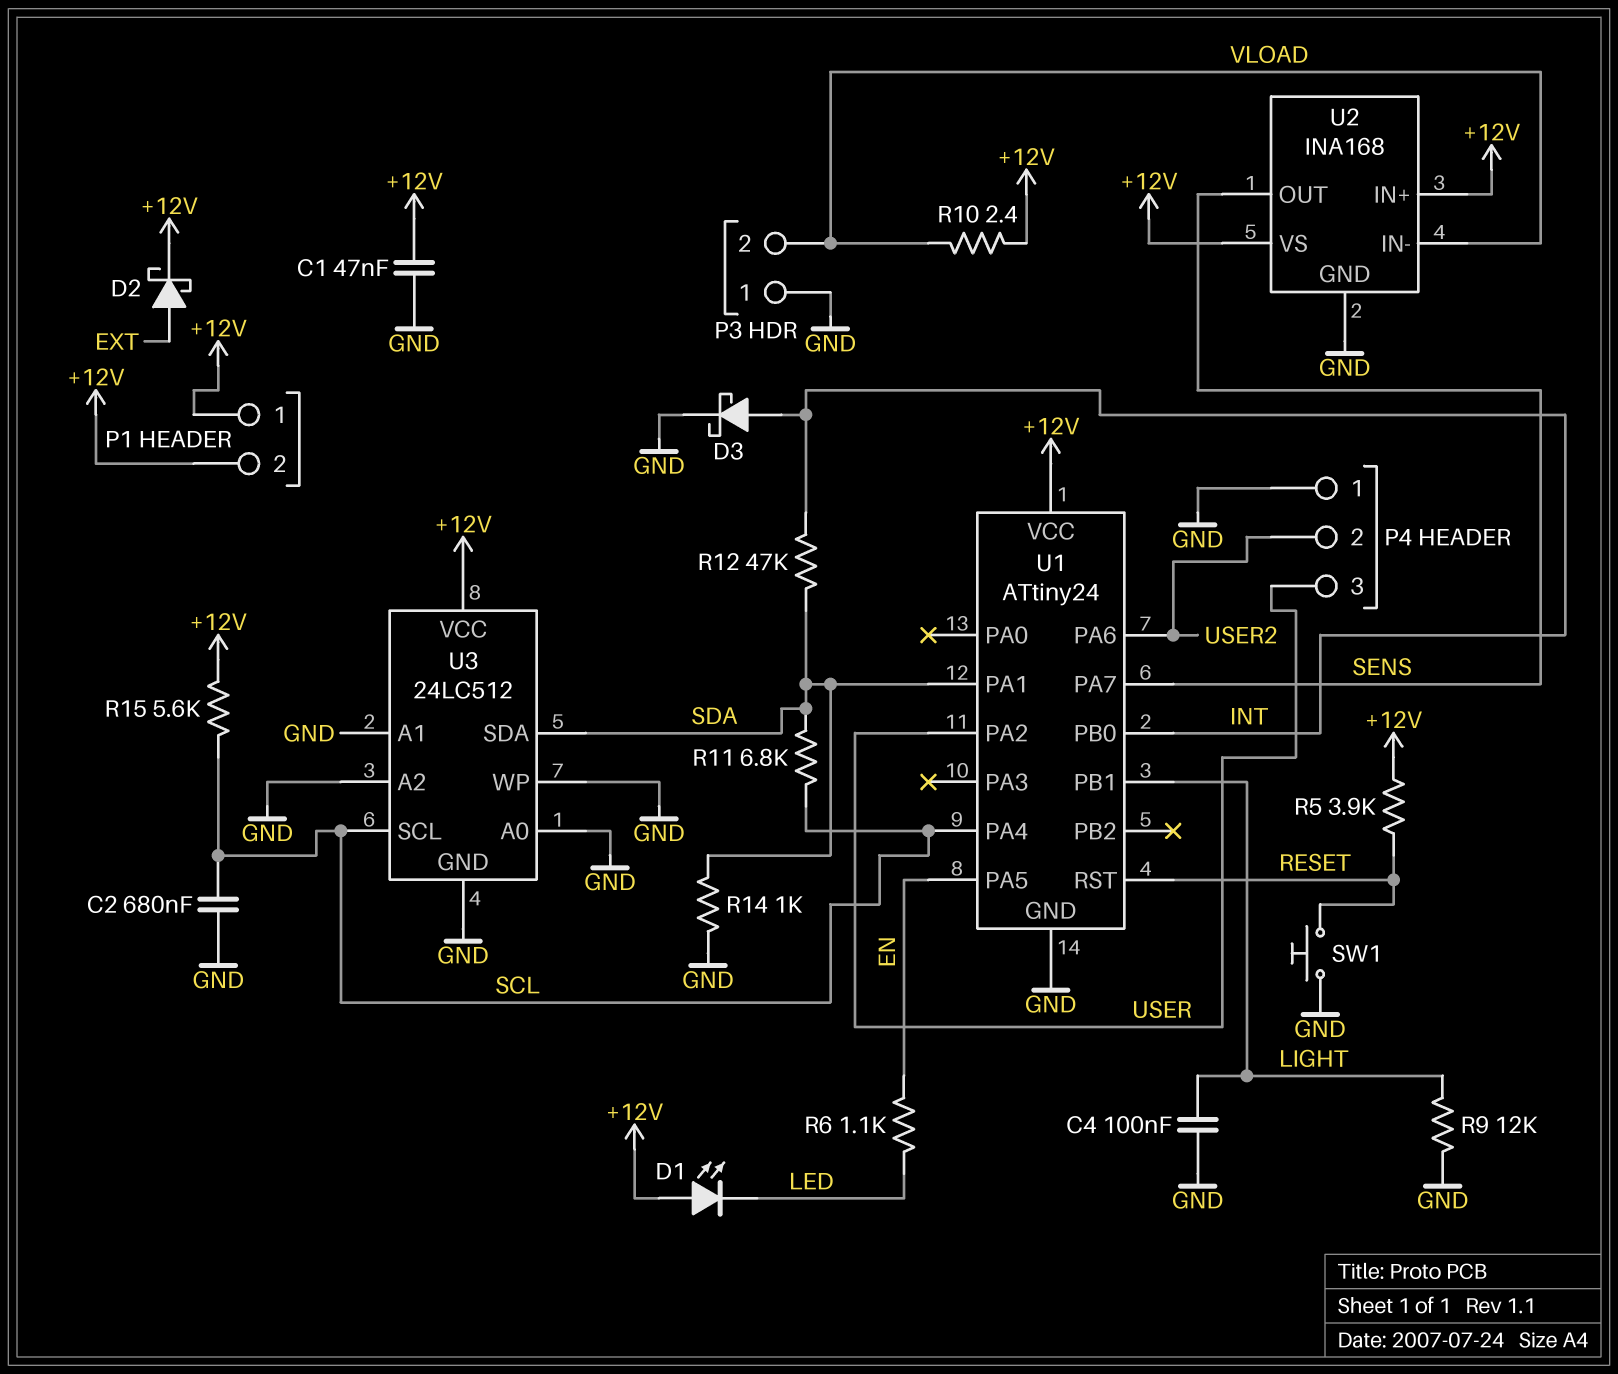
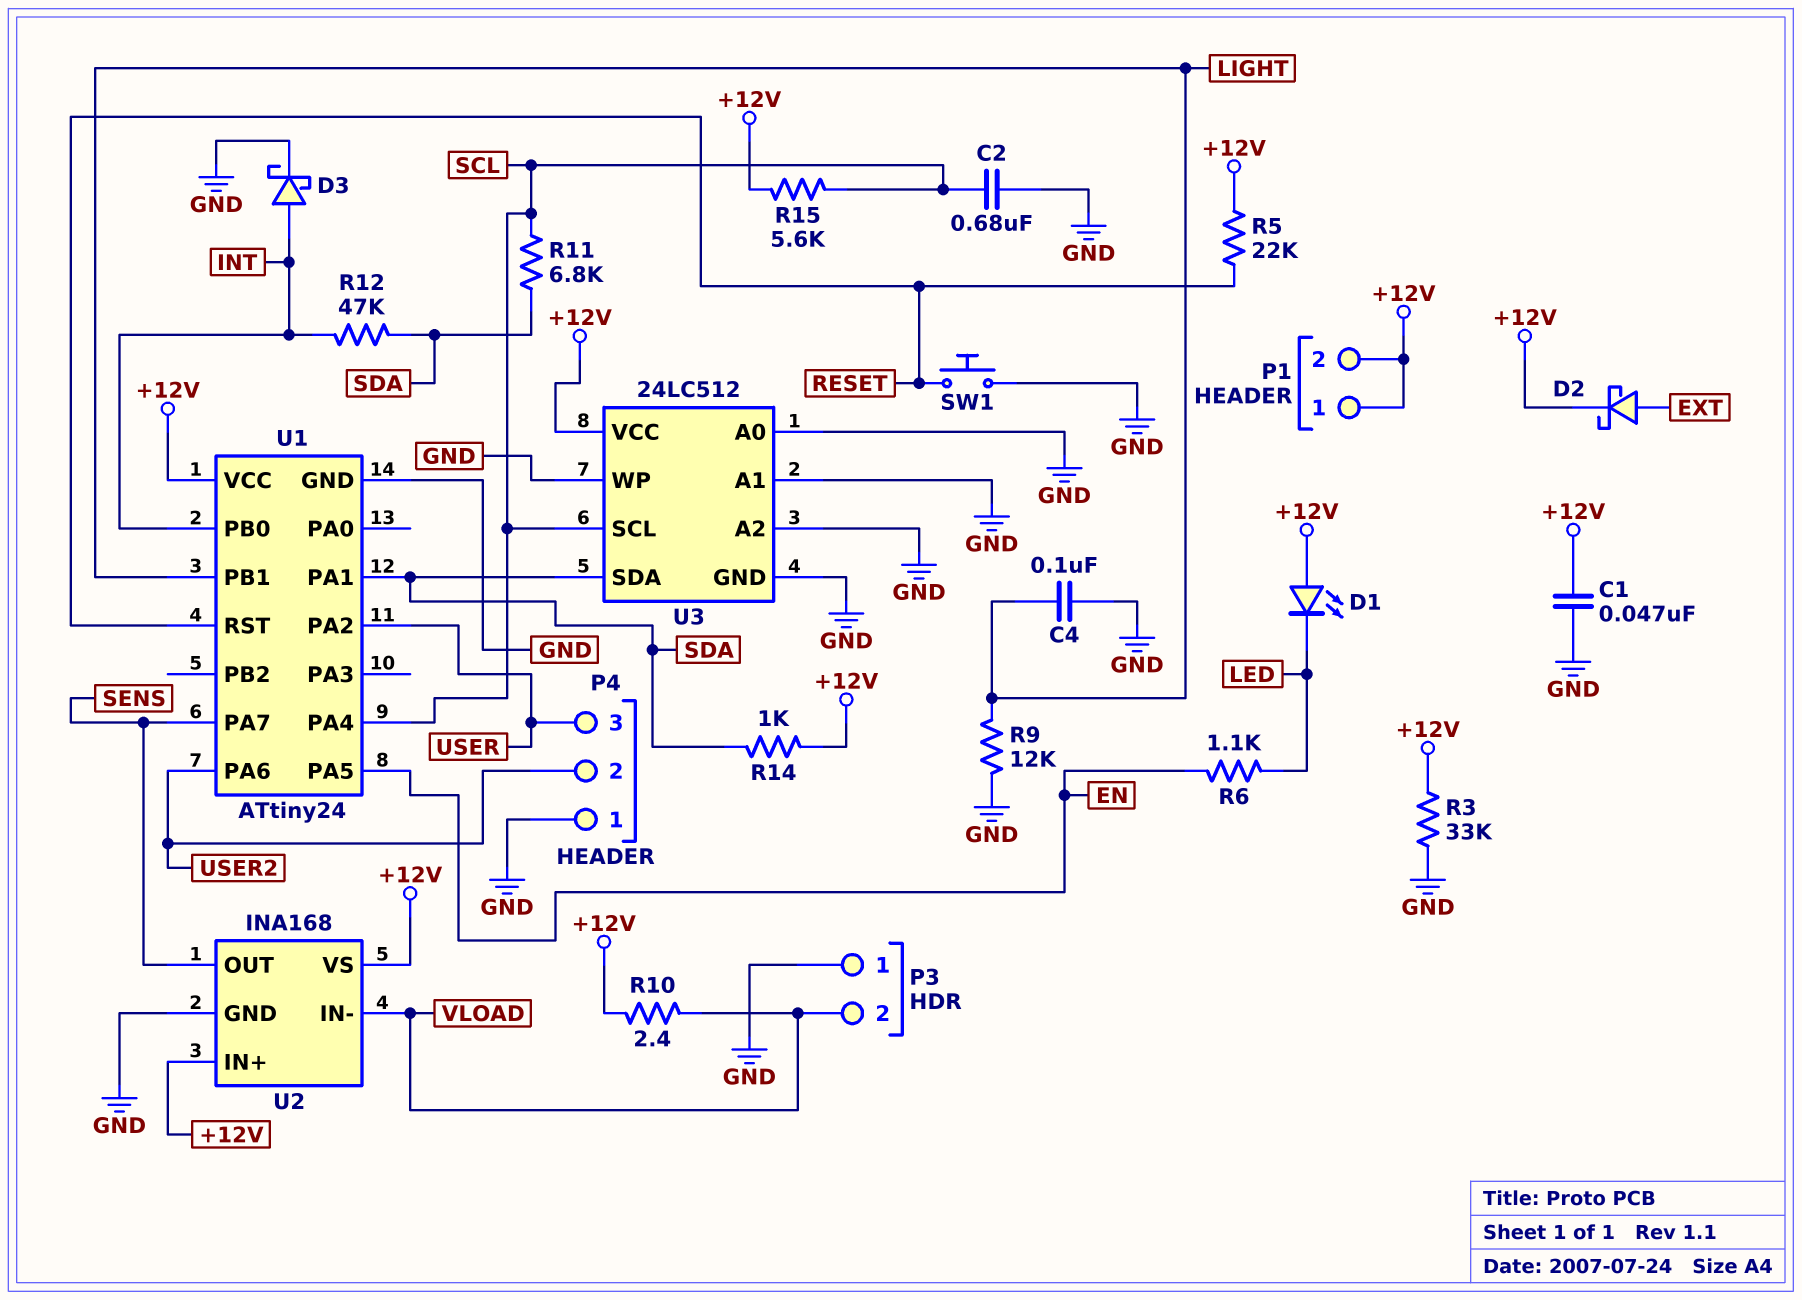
R3: none -> 33k (+12V, GND)
R5: 3.9k (+12V, RESET) -> 22k (+12V, RESET)
R14: 1k (GND, SDA) -> 1k (+12V, SDA)

